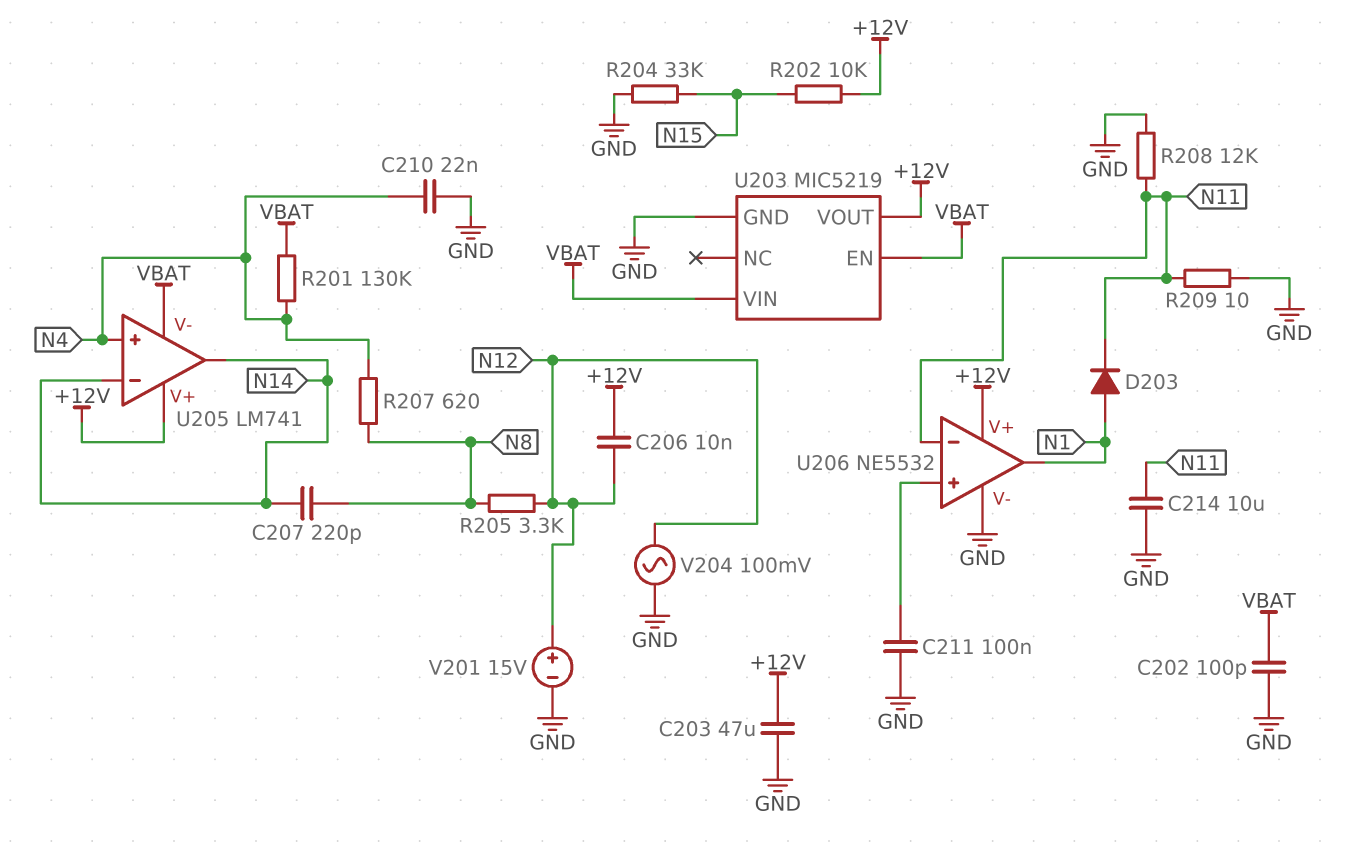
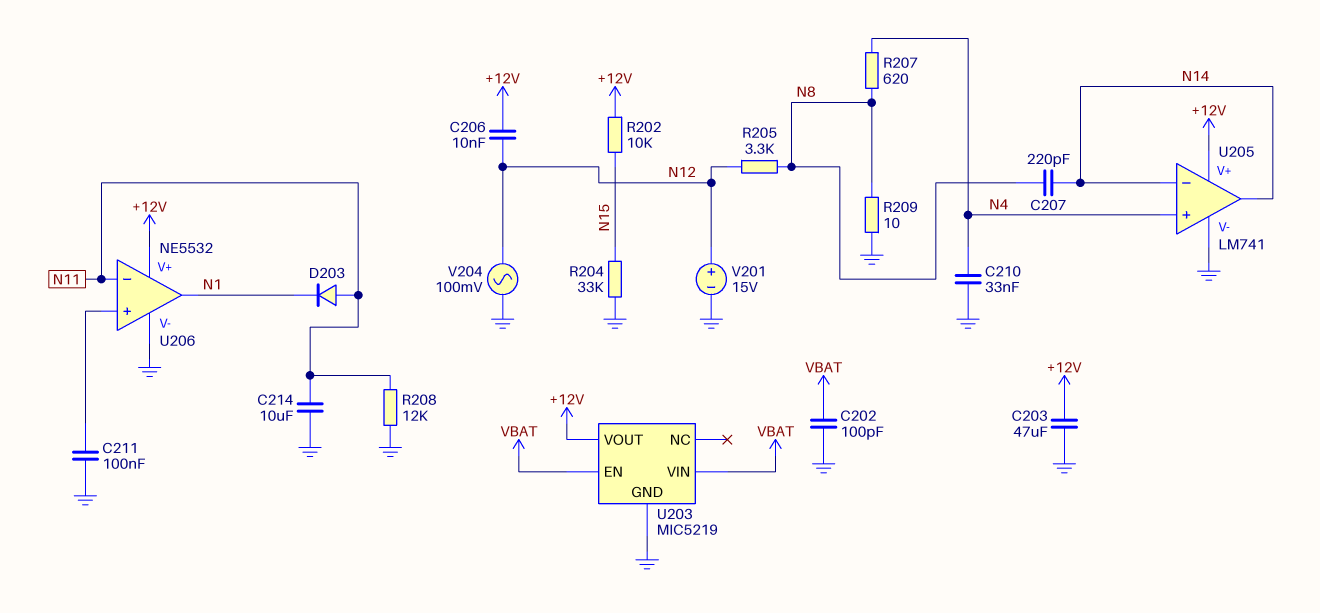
C210: 22nF (GND, N4) -> 33nF (GND, N4)
D203: diode (A N1, K N11) -> diode (A N11, K N1)
R201: 130k (N4, VBAT) -> none
R209: 10 (GND, N11) -> 10 (GND, N8)
U205 pin V-: VBAT -> GND

